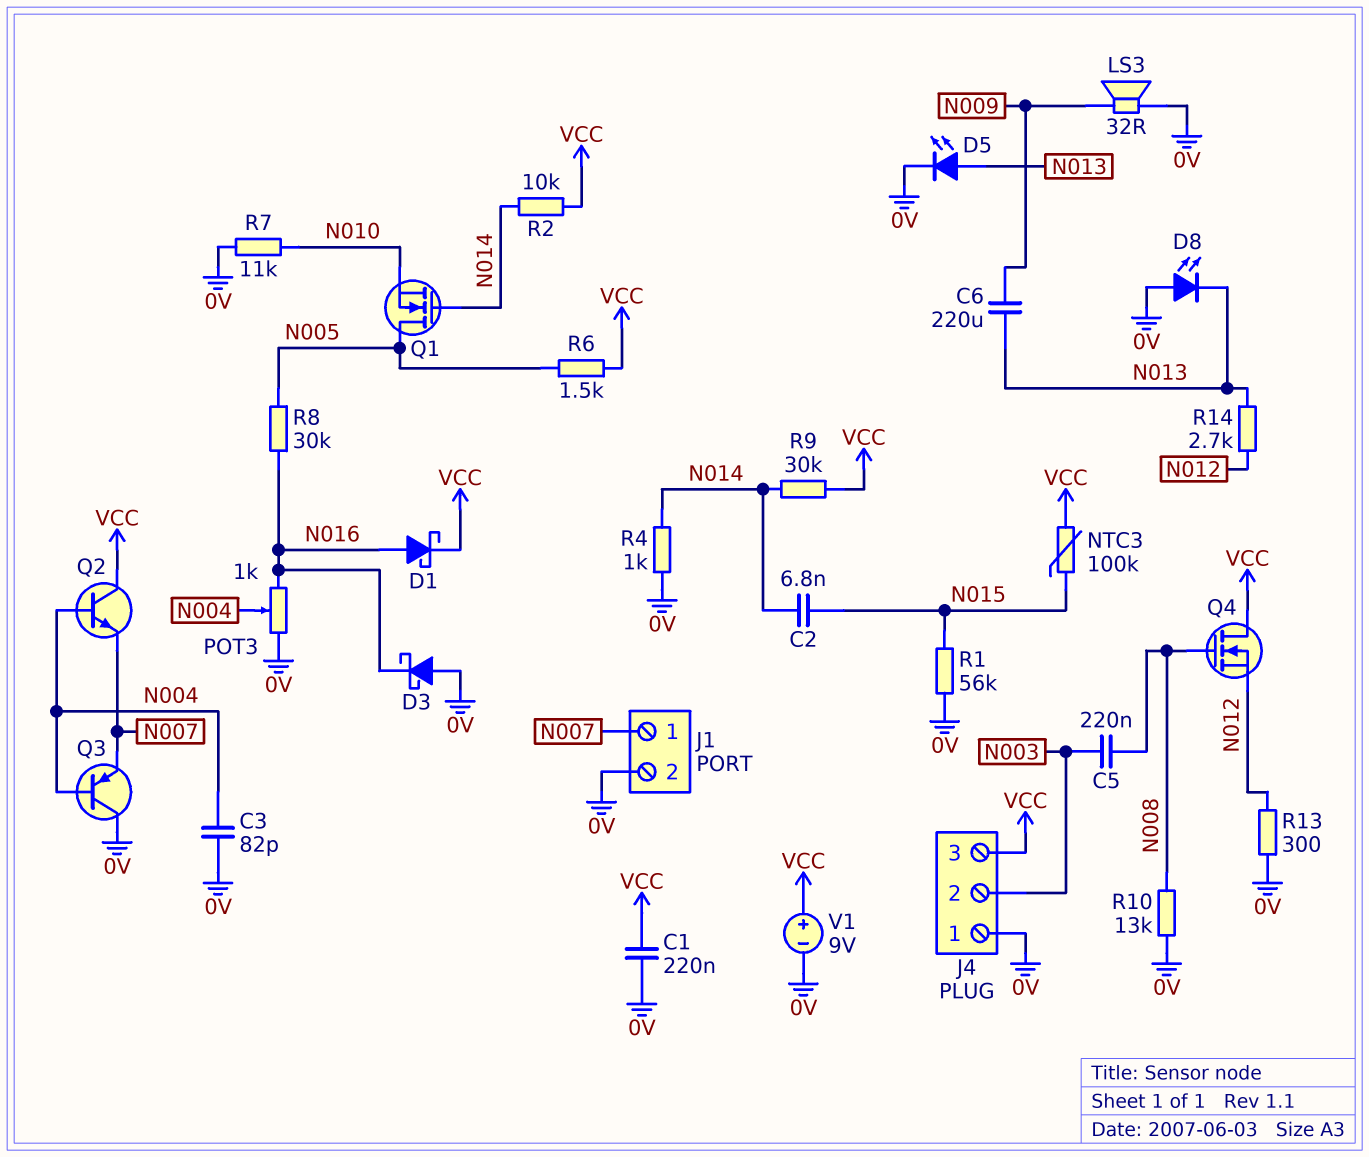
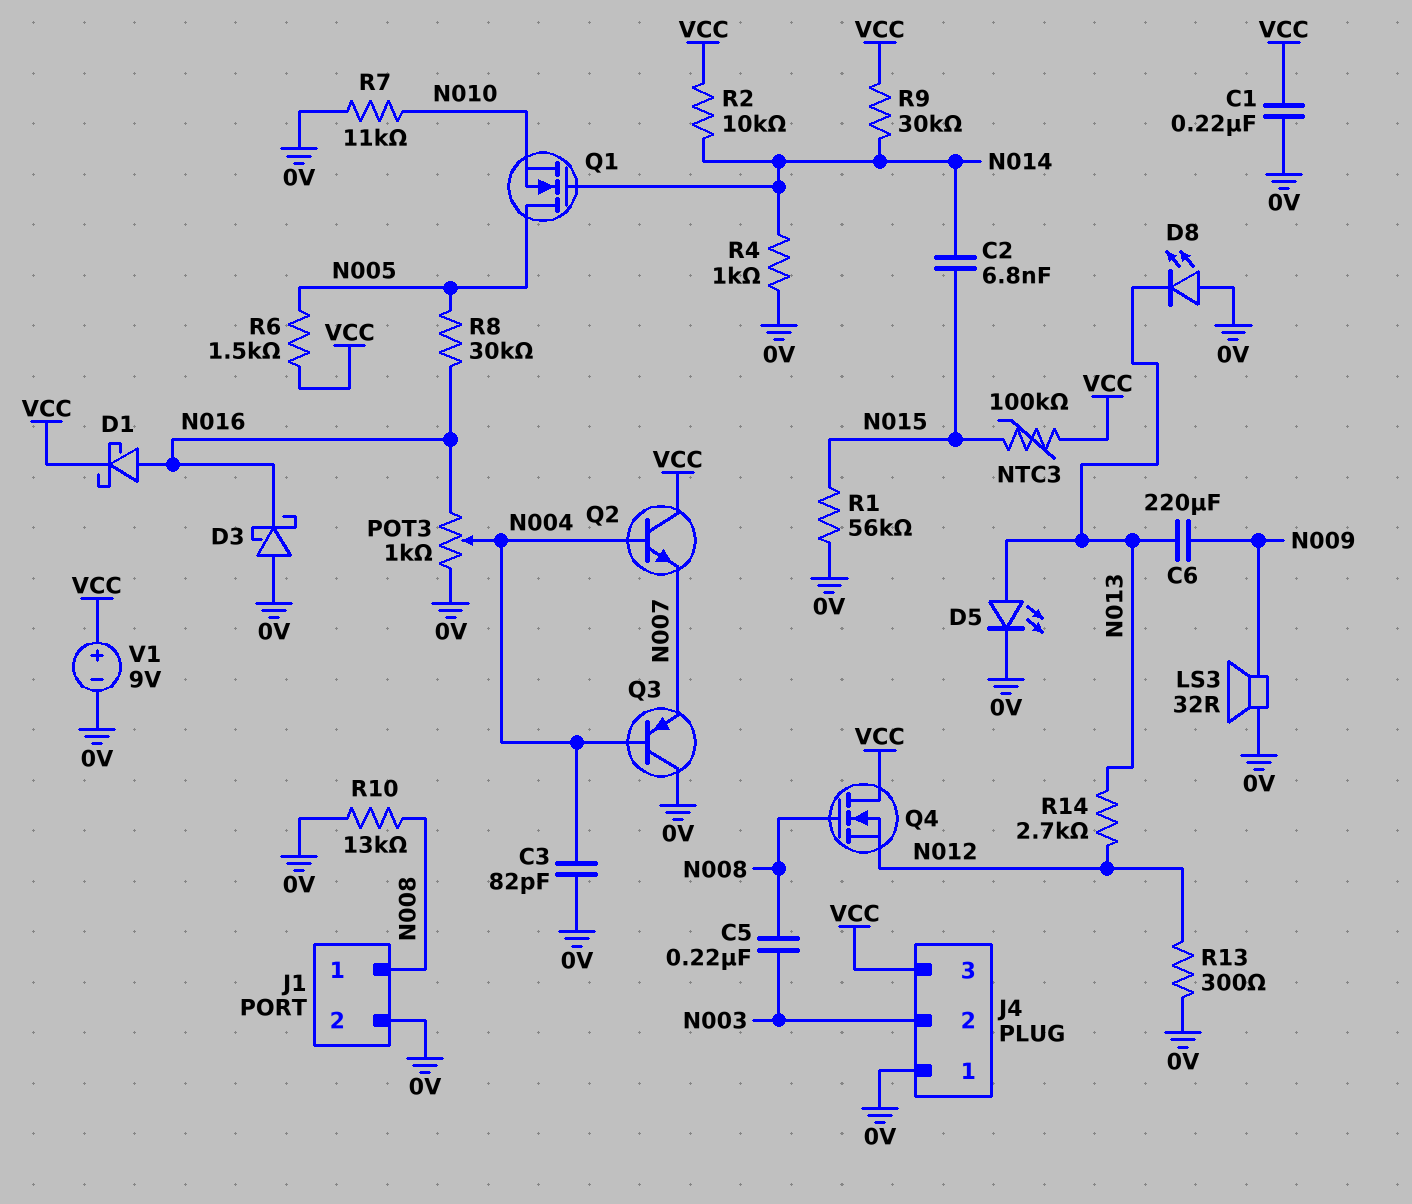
J1 pin 1: N007 -> N008

